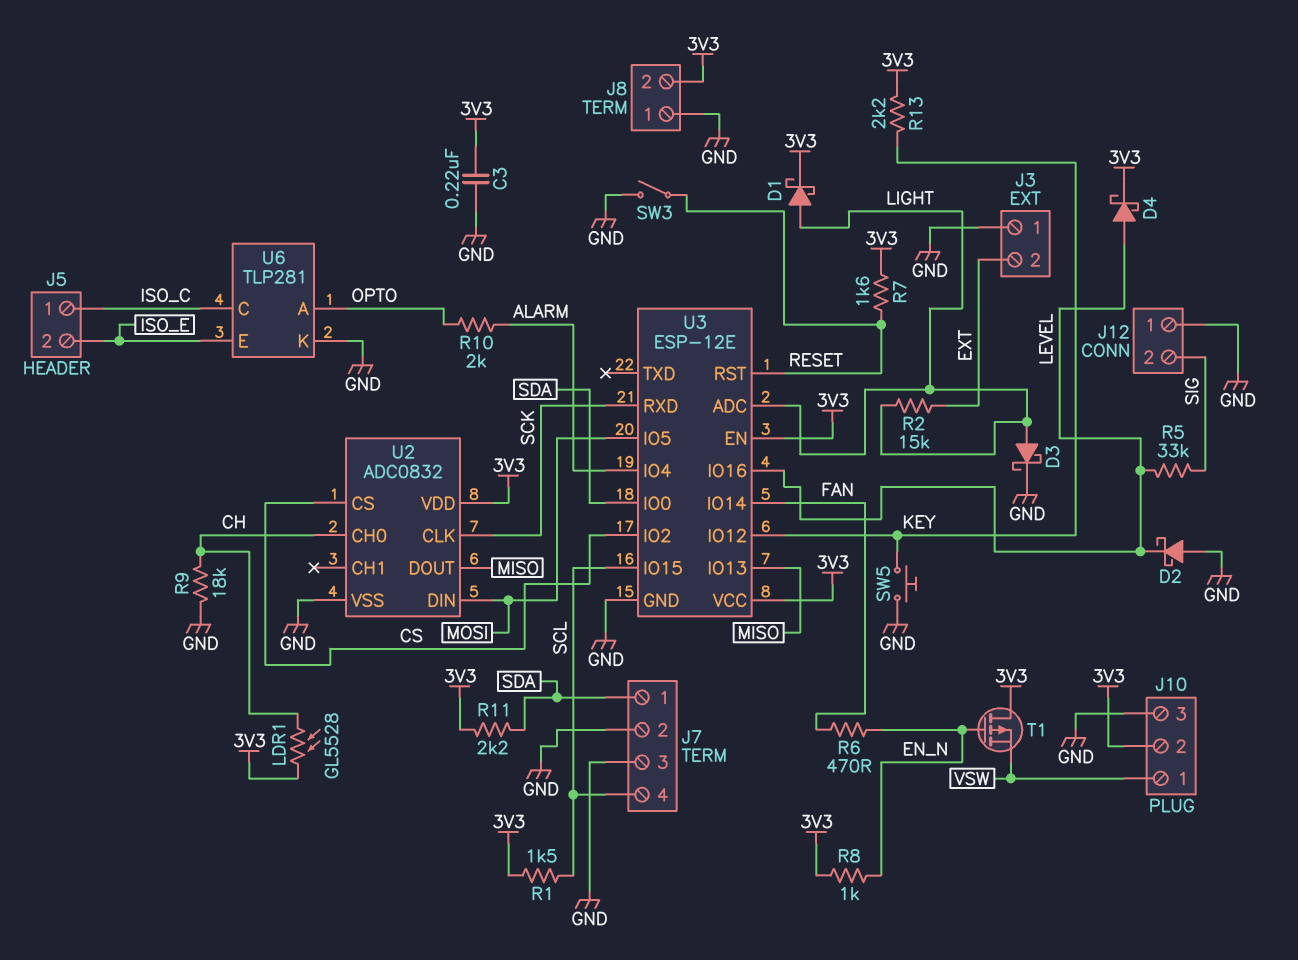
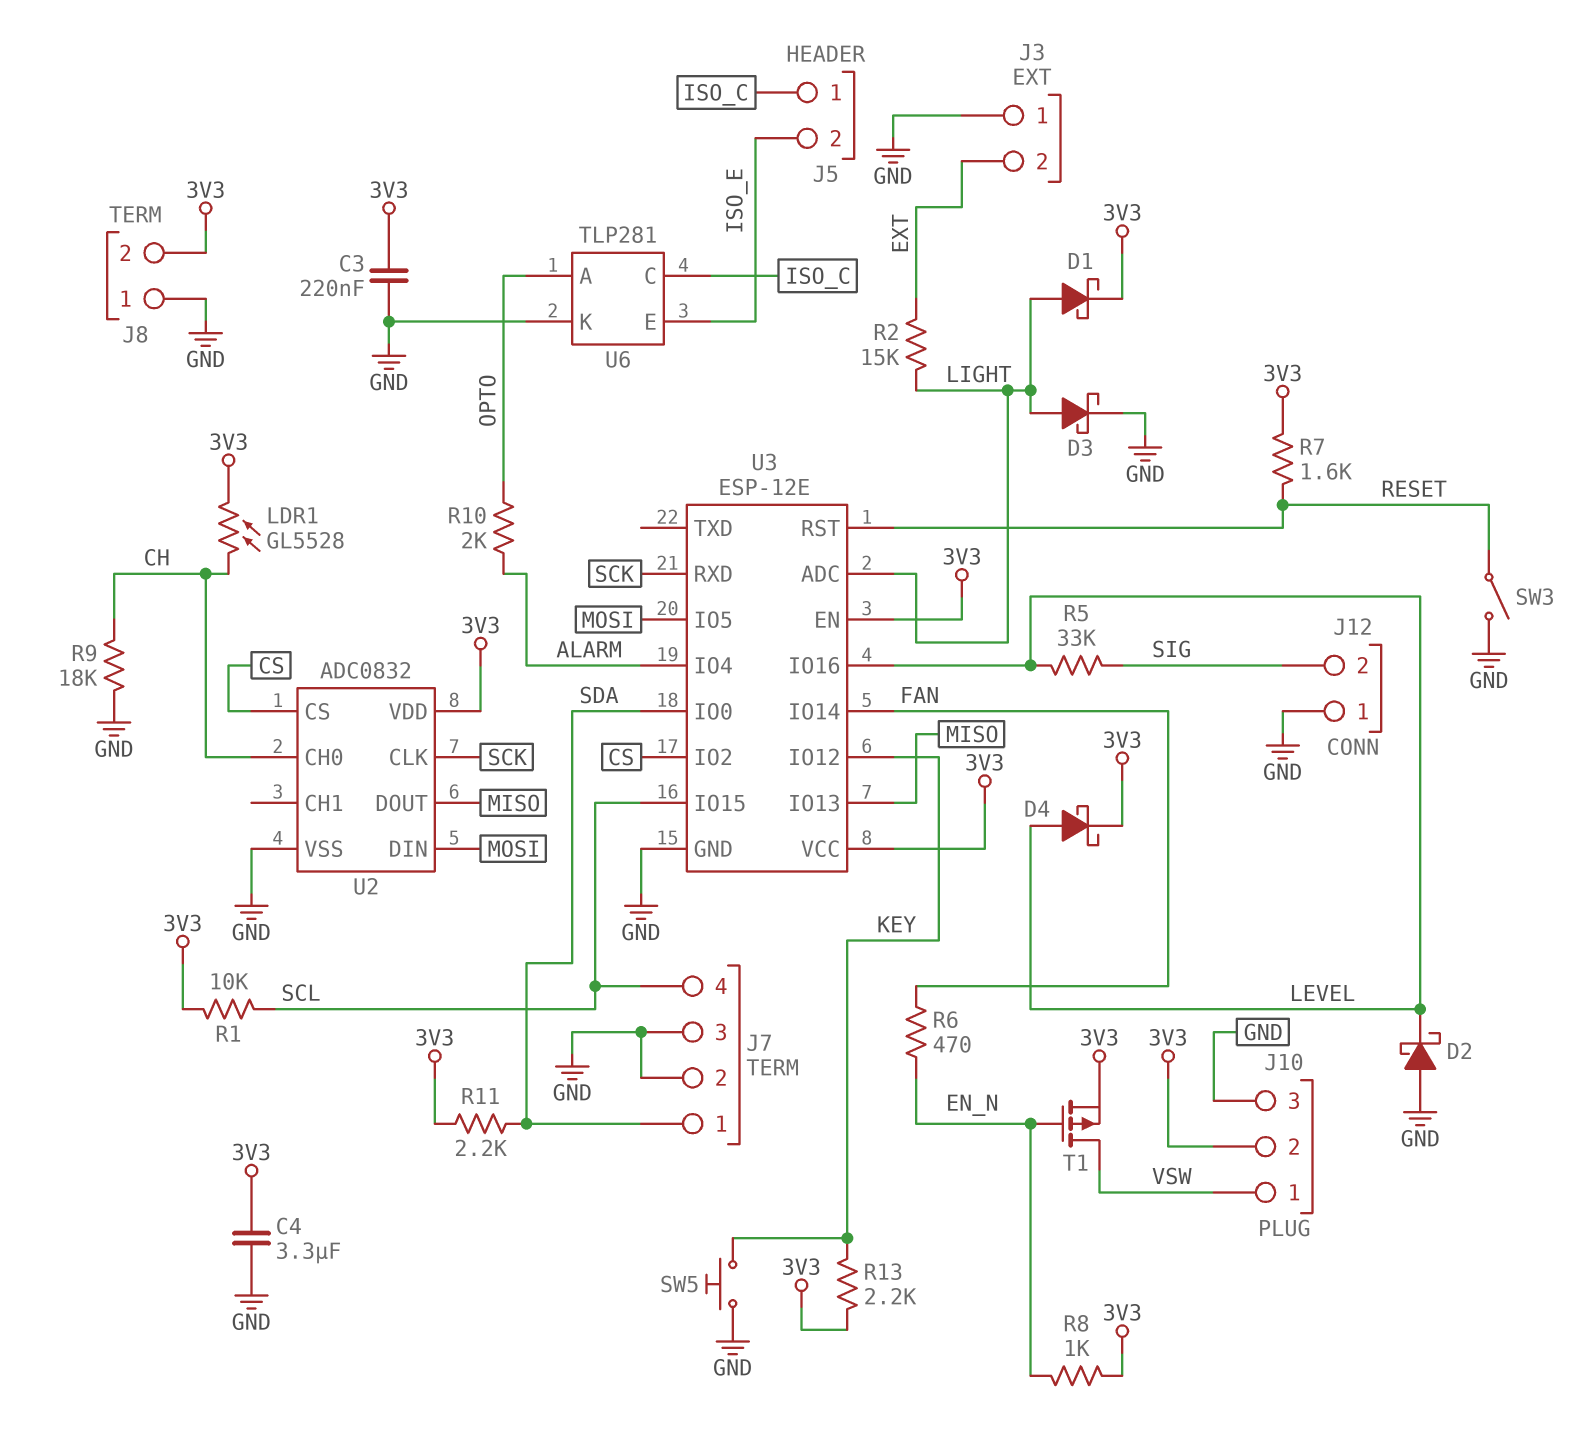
C4: none -> 3.3uF (3V3, GND)
R1: 1.5k (3V3, SCL) -> 10k (3V3, SCL)
T1: PMOS (G EN_N, D 3V3, S VSW) -> PMOS (G EN_N, D VSW, S 3V3)

